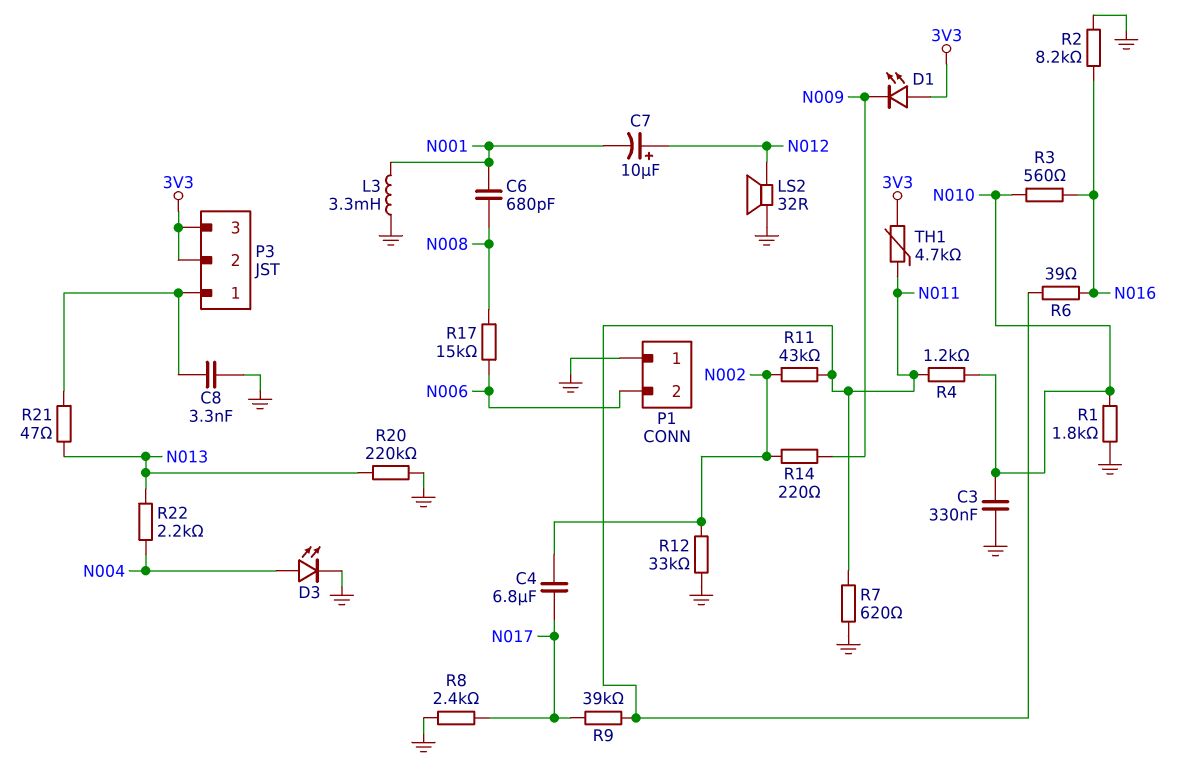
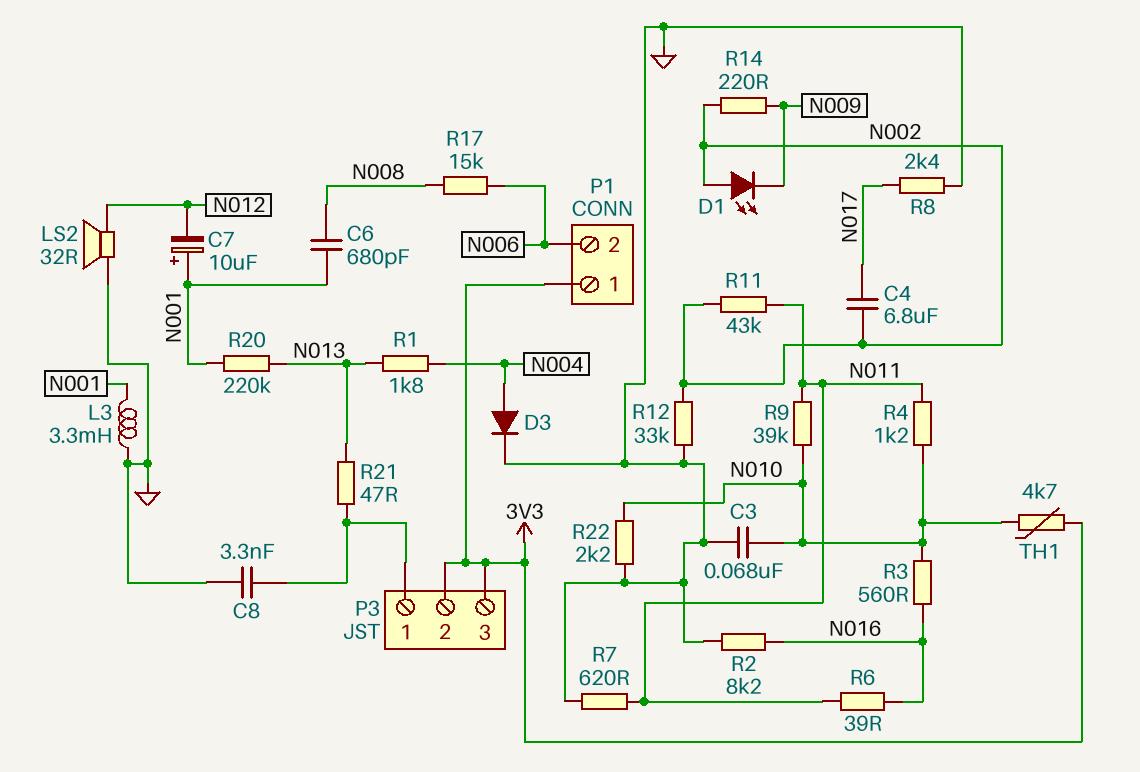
C3: 330nF (GND, N010) -> 68nF (GND, N010)
C7: 10uF (plus N012, minus N001) -> 10uF (plus N001, minus N012)
D1: LED (A 3V3, K N009) -> LED (A N002, K N009)
D3: LED (A N004, K GND) -> diode (A N004, K GND)
P1 pin 1: GND -> 3V3
R1: 1.8k (GND, N010) -> 1.8k (N004, N013)
R9: 39k (N011, N017) -> 39k (N010, N011)
R20: 220k (GND, N013) -> 220k (N001, N013)
R22: 2.2k (N004, N013) -> 2.2k (GND, N010)
TH1: 4.7k (3V3, N011) -> 4.7k (3V3, N010)

